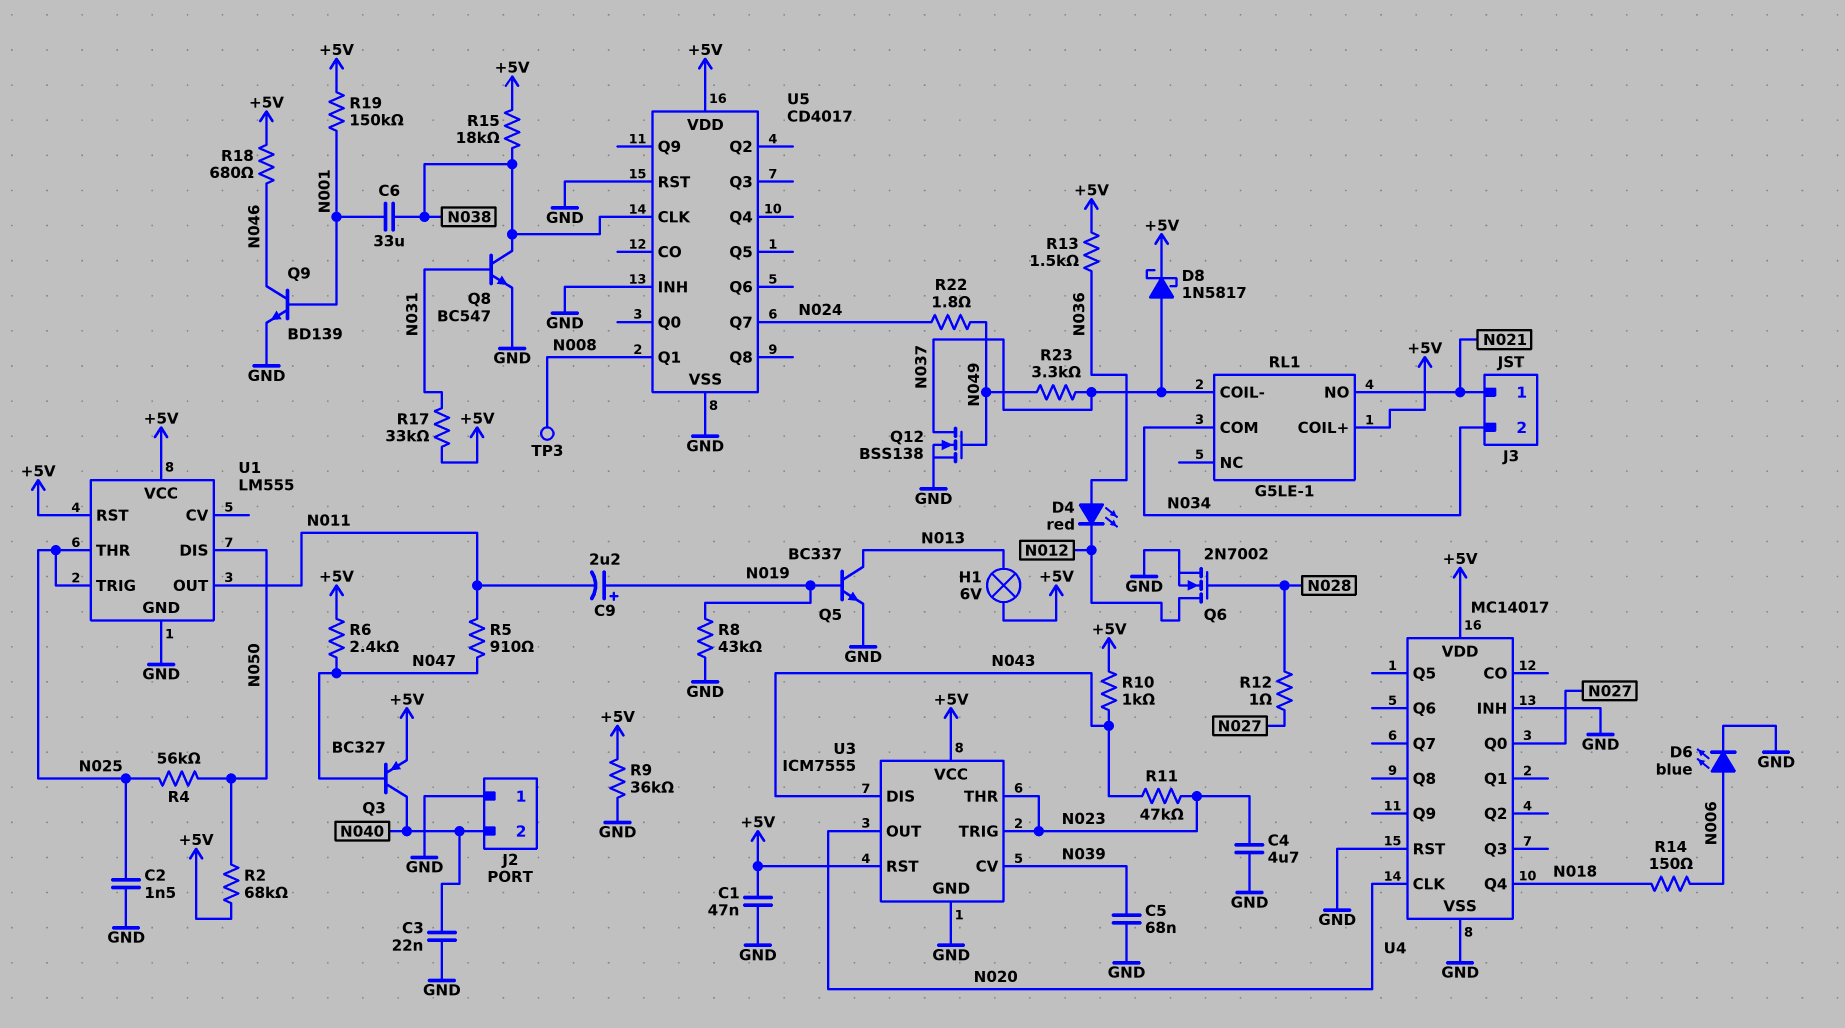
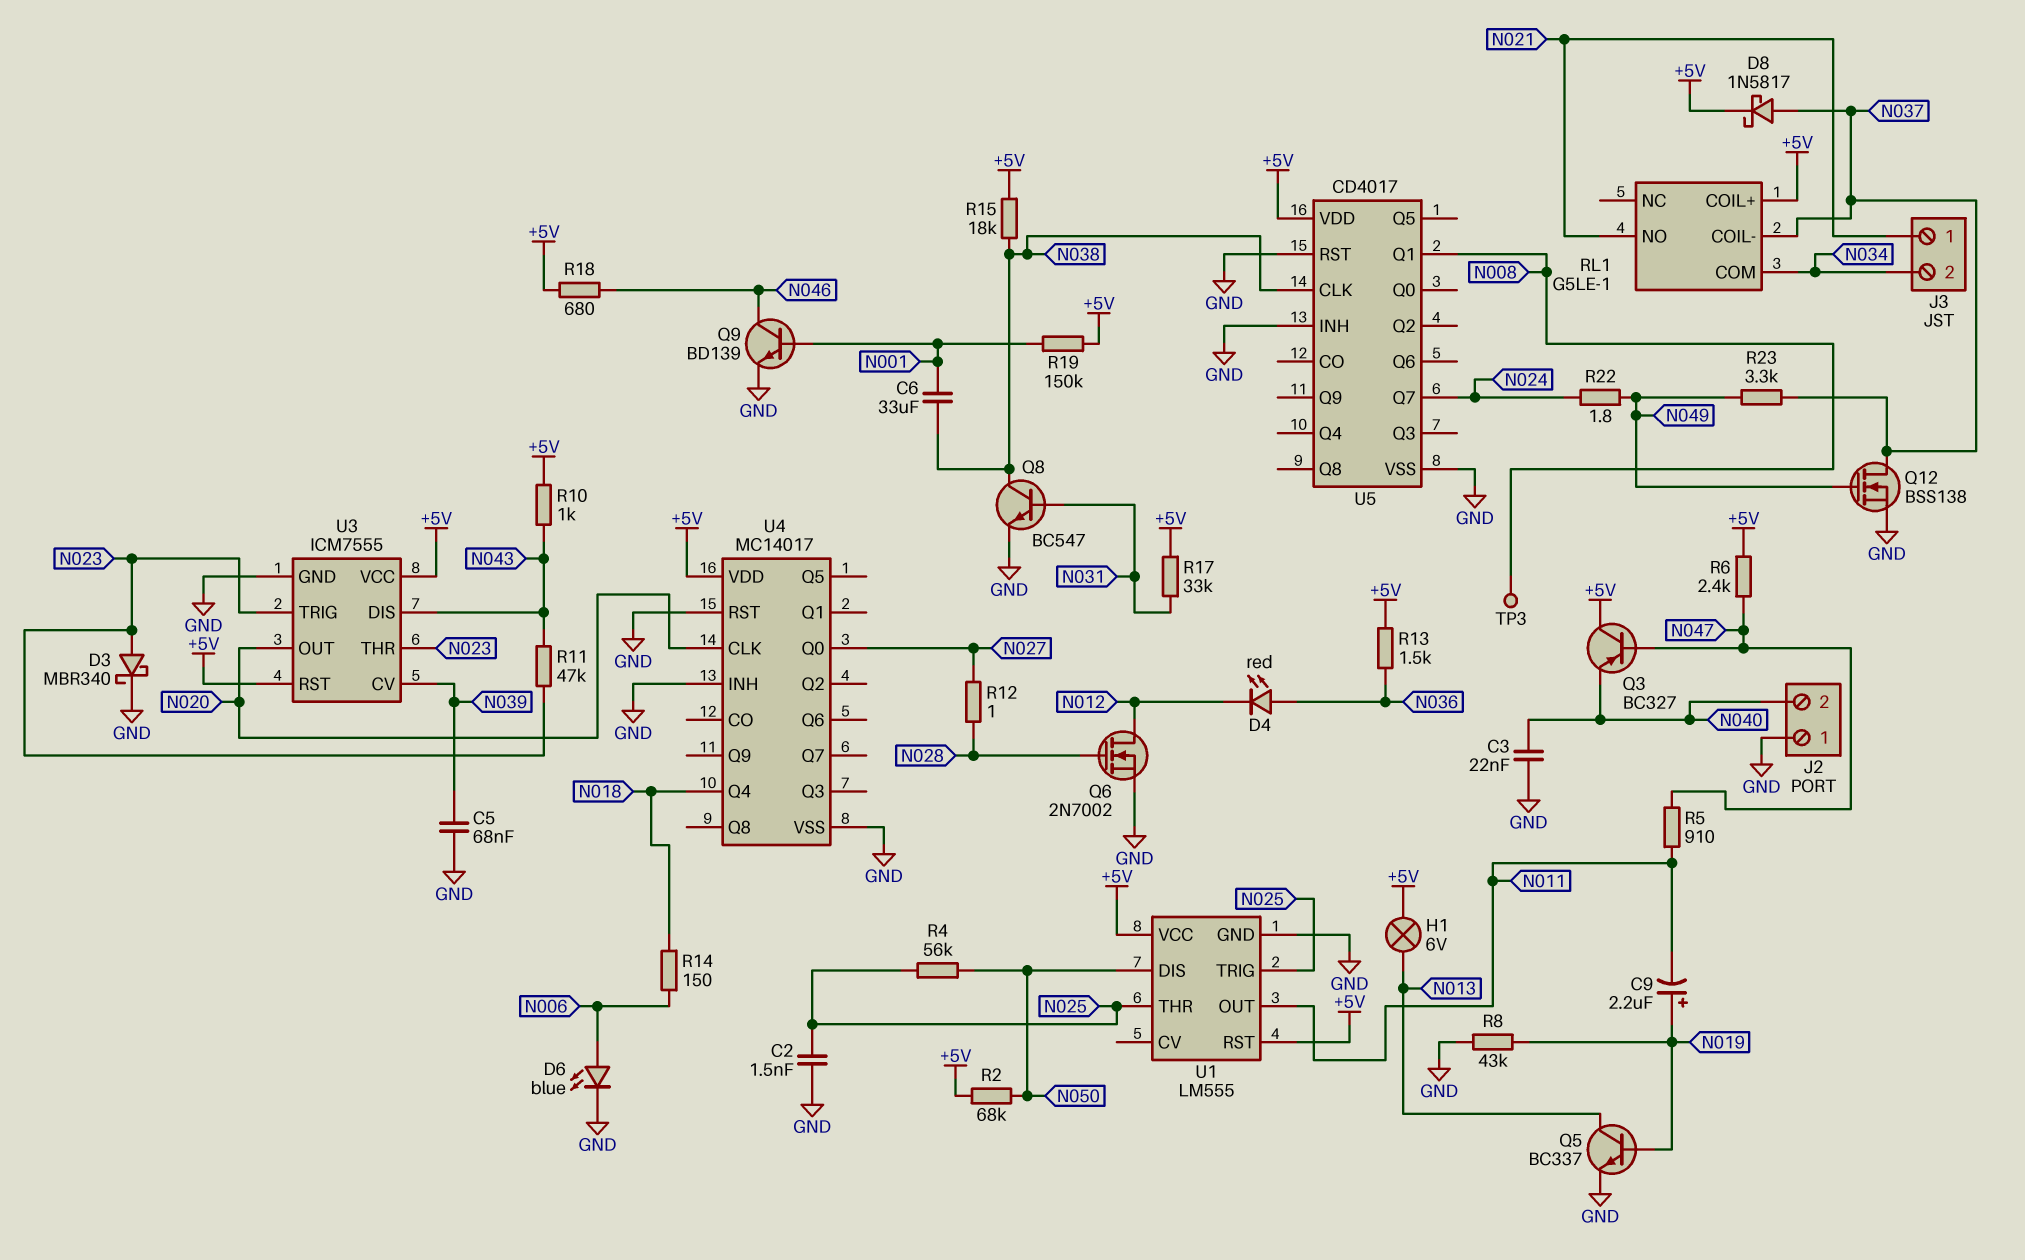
C1: 47nF (+5V, GND) -> none
C4: 4.7uF (GND, N023) -> none
D3: none -> schottky MBR340 (A N023, K GND)
Q3: PNP BC327 (B N047, C N040, E +5V) -> PNP BC327 (B N047, C +5V, E N040)
R9: 36k (+5V, GND) -> none

